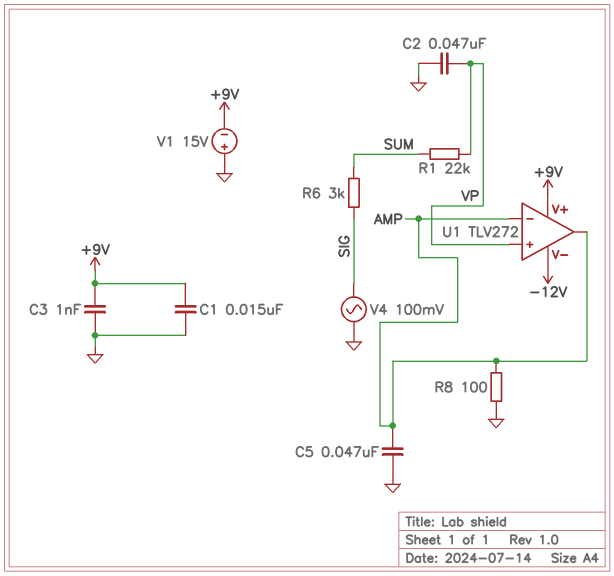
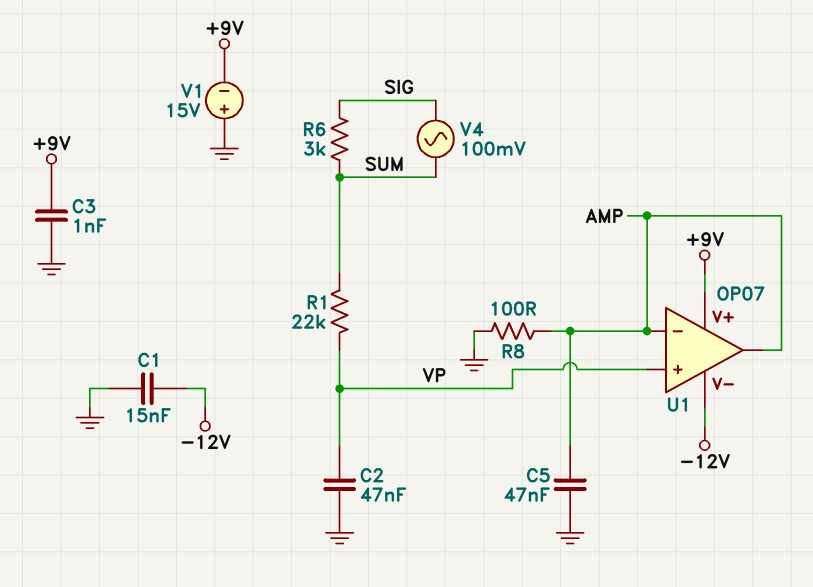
C1: 15nF (+9V, GND) -> 15nF (-12V, GND)
U1: TLV272 -> OP07
V4: AC 100mV (GND, SIG) -> AC 100mV (SIG, SUM)

